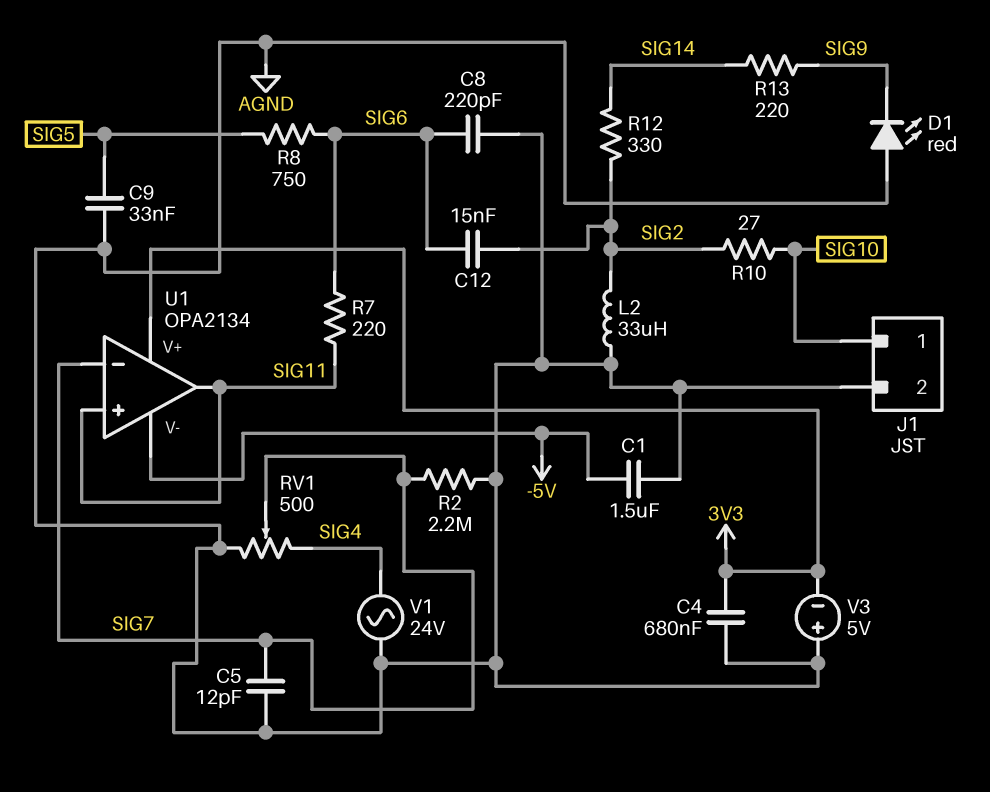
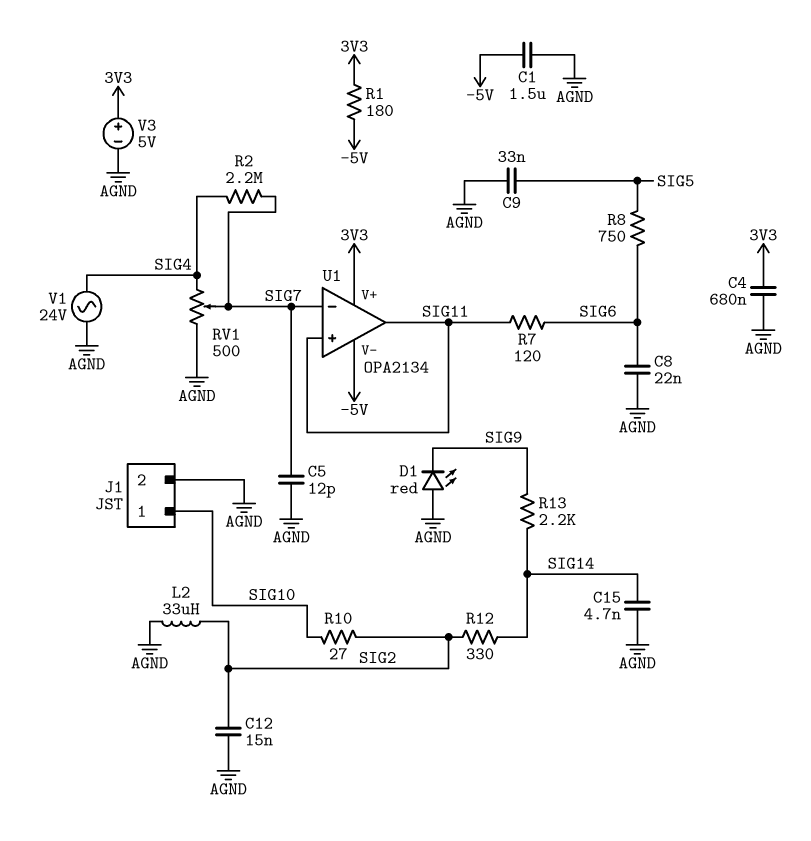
C8: 220pF (AGND, SIG6) -> 22nF (AGND, SIG6)
C12: 15nF (SIG2, SIG6) -> 15nF (AGND, SIG2)
C15: none -> 4.7nF (AGND, SIG14)
R1: none -> 180 (-5V, 3V3)
R2: 2.2M (AGND, SIG7) -> 2.2M (SIG4, SIG7)
R7: 220 (SIG6, SIG11) -> 120 (SIG6, SIG11)
R13: 220 (SIG9, SIG14) -> 2.2k (SIG9, SIG14)
V3: 5V (plus AGND, minus 3V3) -> 5V (plus 3V3, minus AGND)

